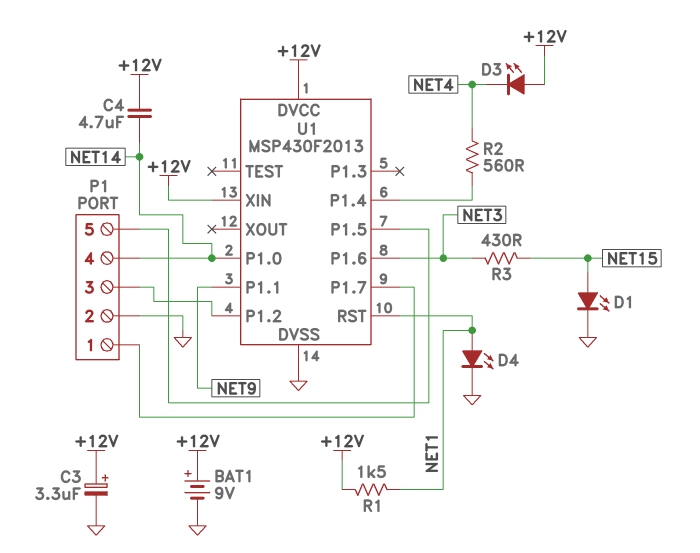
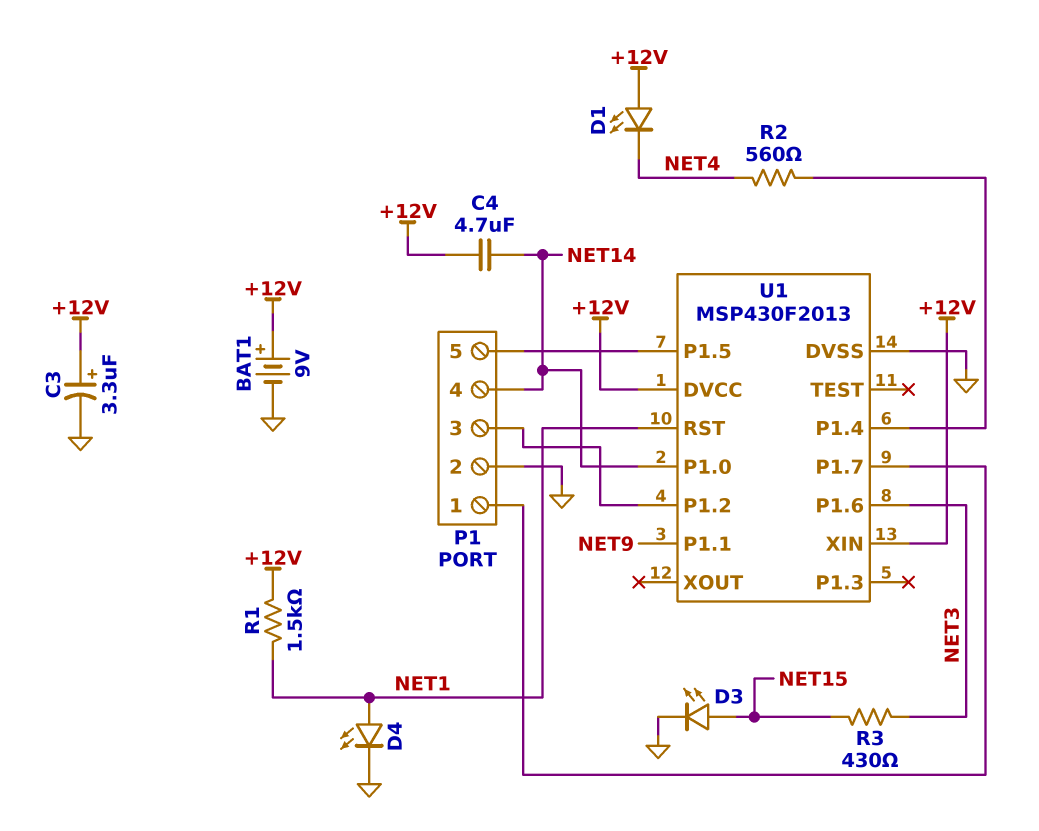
D1: LED (A NET15, K GND) -> LED (A +12V, K NET4)
D3: LED (A +12V, K NET4) -> LED (A NET15, K GND)

